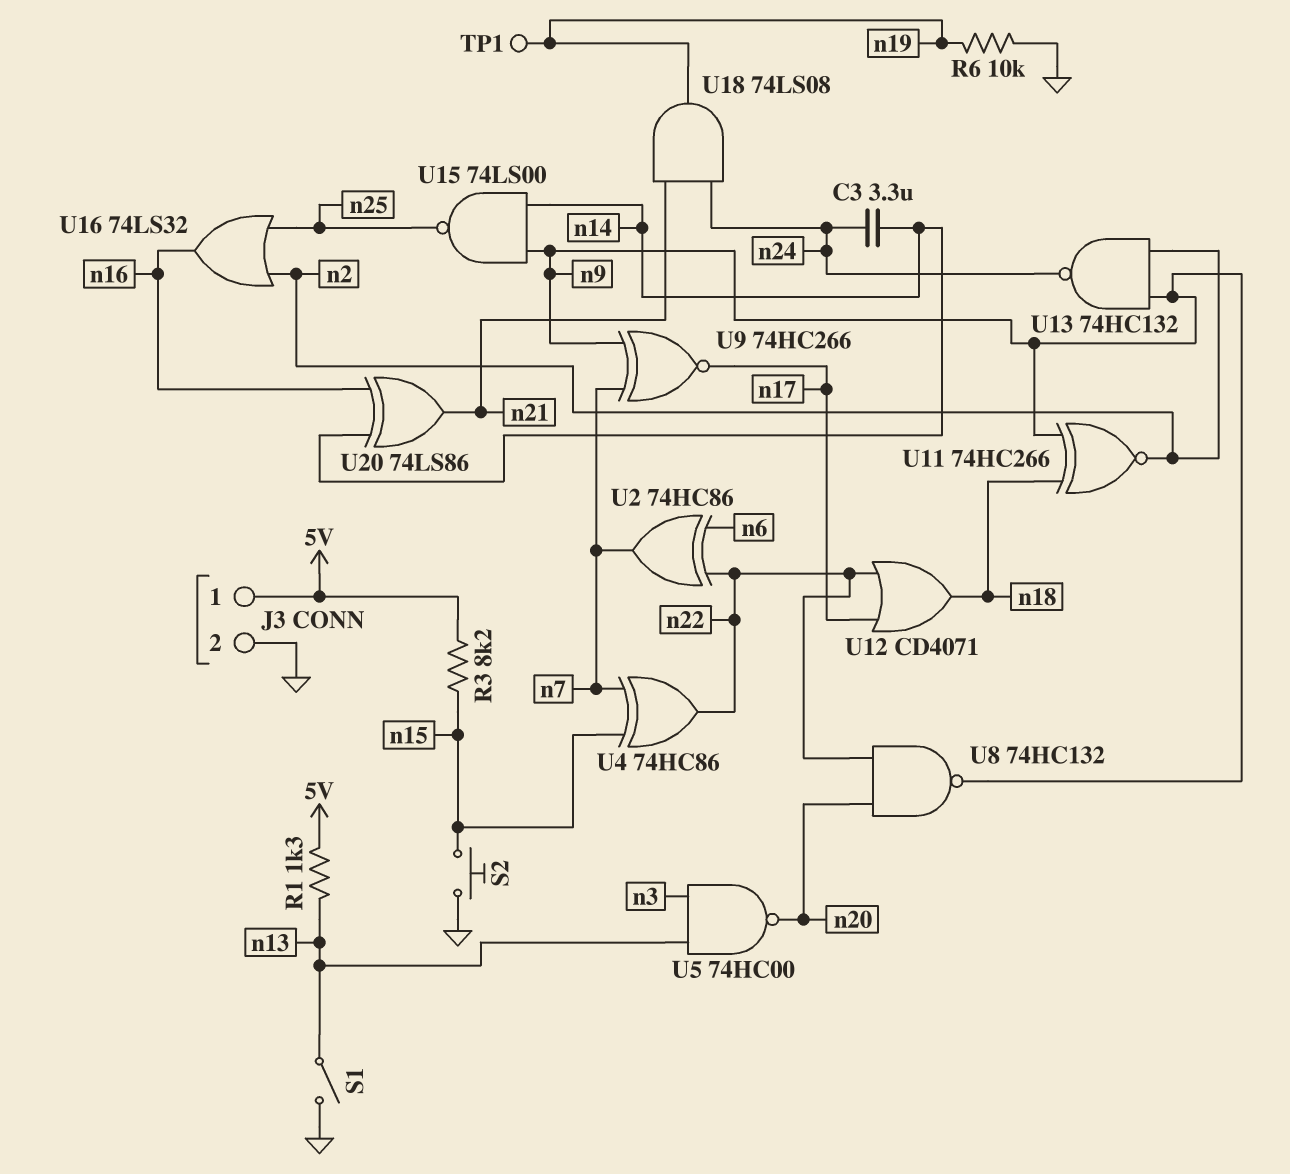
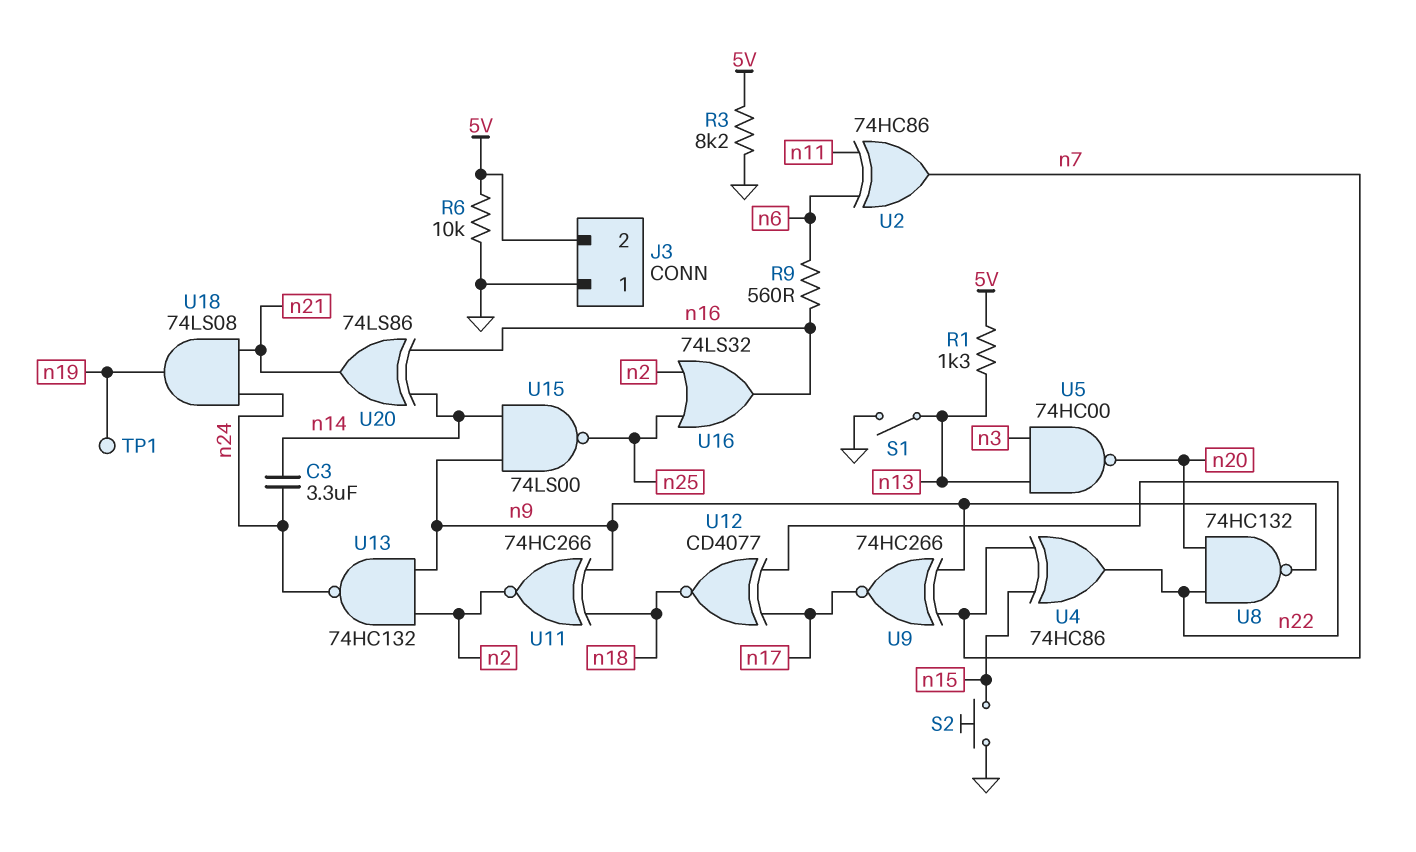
J3 pin 1: 5V -> GND
J3 pin 2: GND -> 5V
R3: 8.2k (5V, n15) -> 8.2k (5V, GND)
R6: 10k (GND, n19) -> 10k (5V, GND)
R9: none -> 560 (n6, n16)
U2: XOR 74HC86 (in n6, in n22, out n7) -> XOR 74HC86 (in n6, in n11, out n7)
U12: OR CD4071 (in n17, in n22, out n18) -> XNOR CD4077 (in n17, in n22, out n18)

